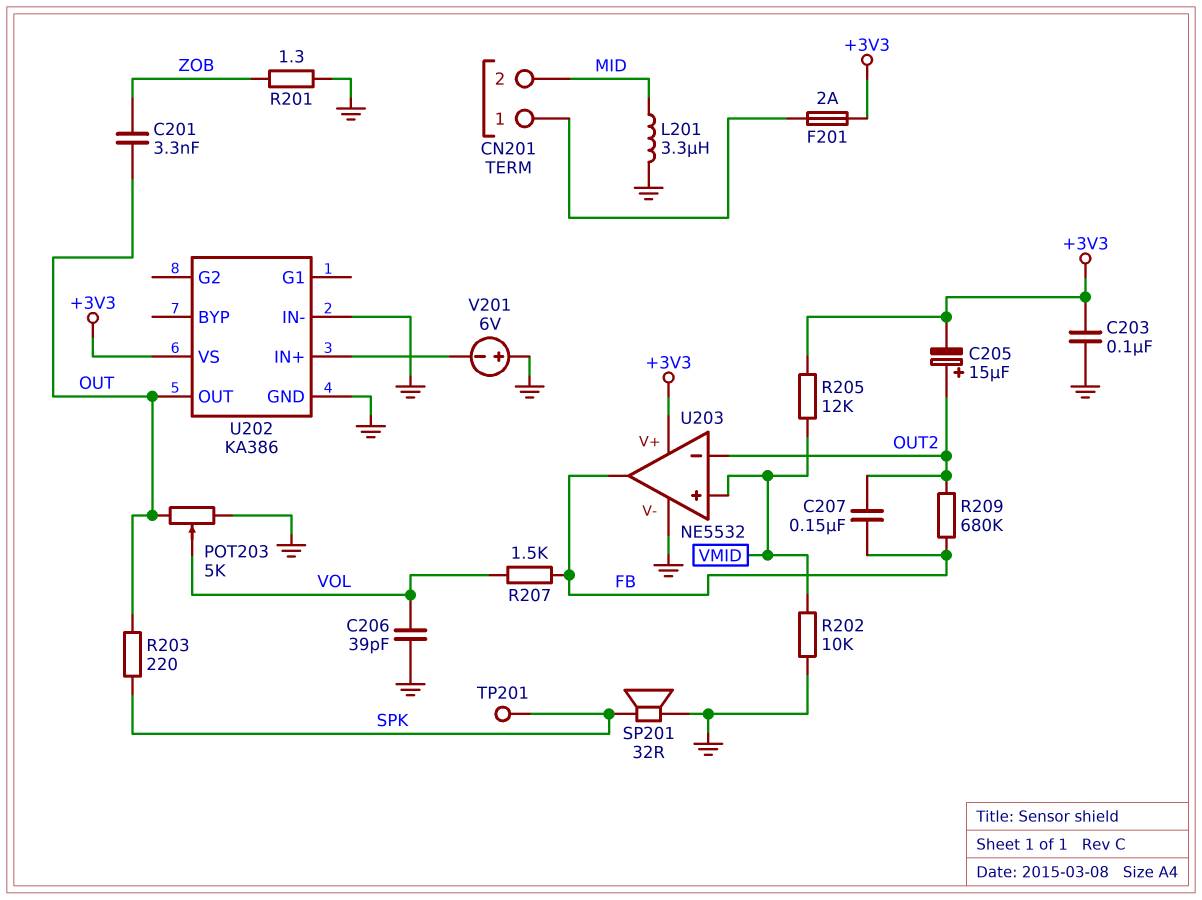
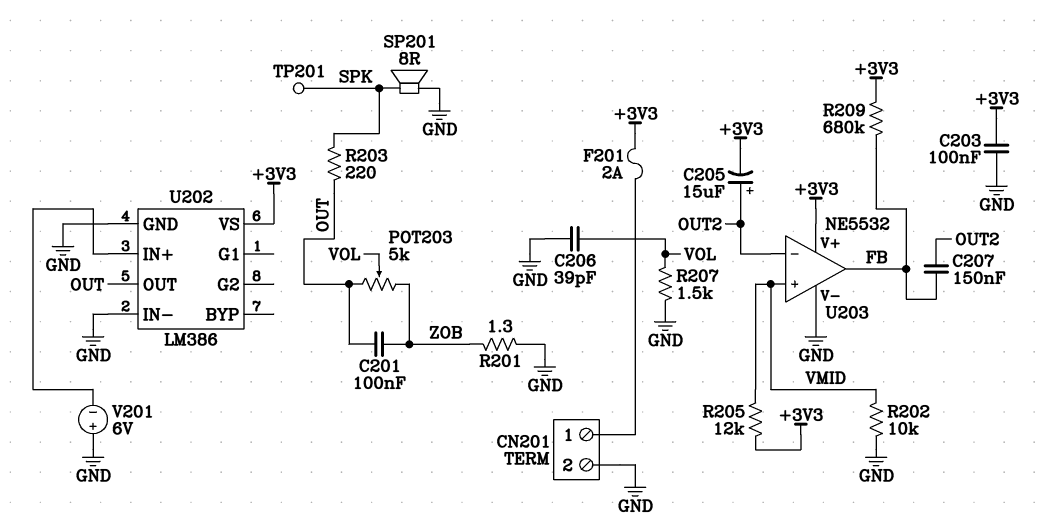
C201: 3.3nF (OUT, ZOB) -> 100nF (OUT, ZOB)
CN201 pin 2: MID -> GND
L201: 3.3uH (GND, MID) -> none
POT203: 5k (GND, OUT, wiper VOL) -> 5k (OUT, ZOB, wiper VOL)
R207: 1.5k (FB, VOL) -> 1.5k (GND, VOL)
R209: 680k (FB, OUT2) -> 680k (+3V3, FB)
SP201: speaker 32R (GND, SPK) -> speaker 8R (GND, SPK)
U202: KA386 -> LM386

